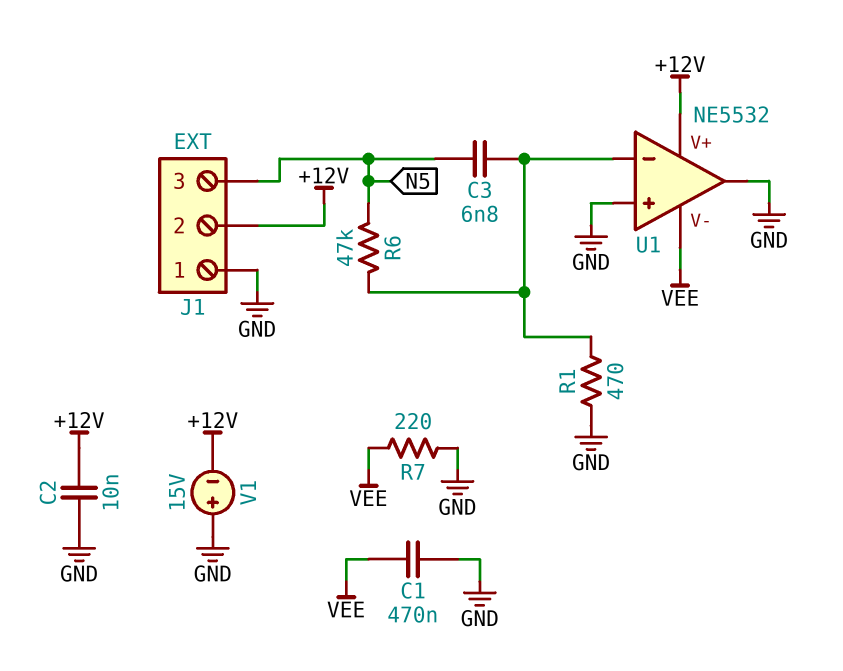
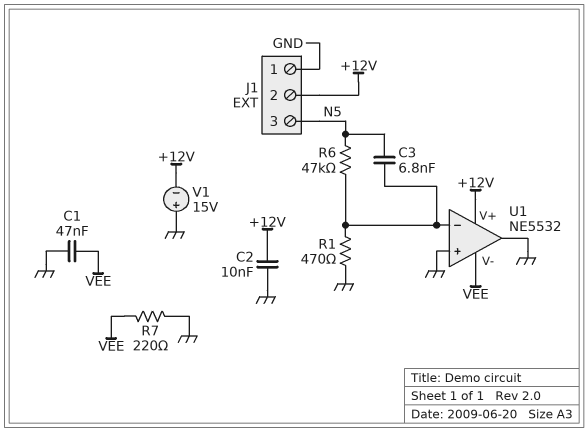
C1: 470nF (GND, VEE) -> 47nF (GND, VEE)

